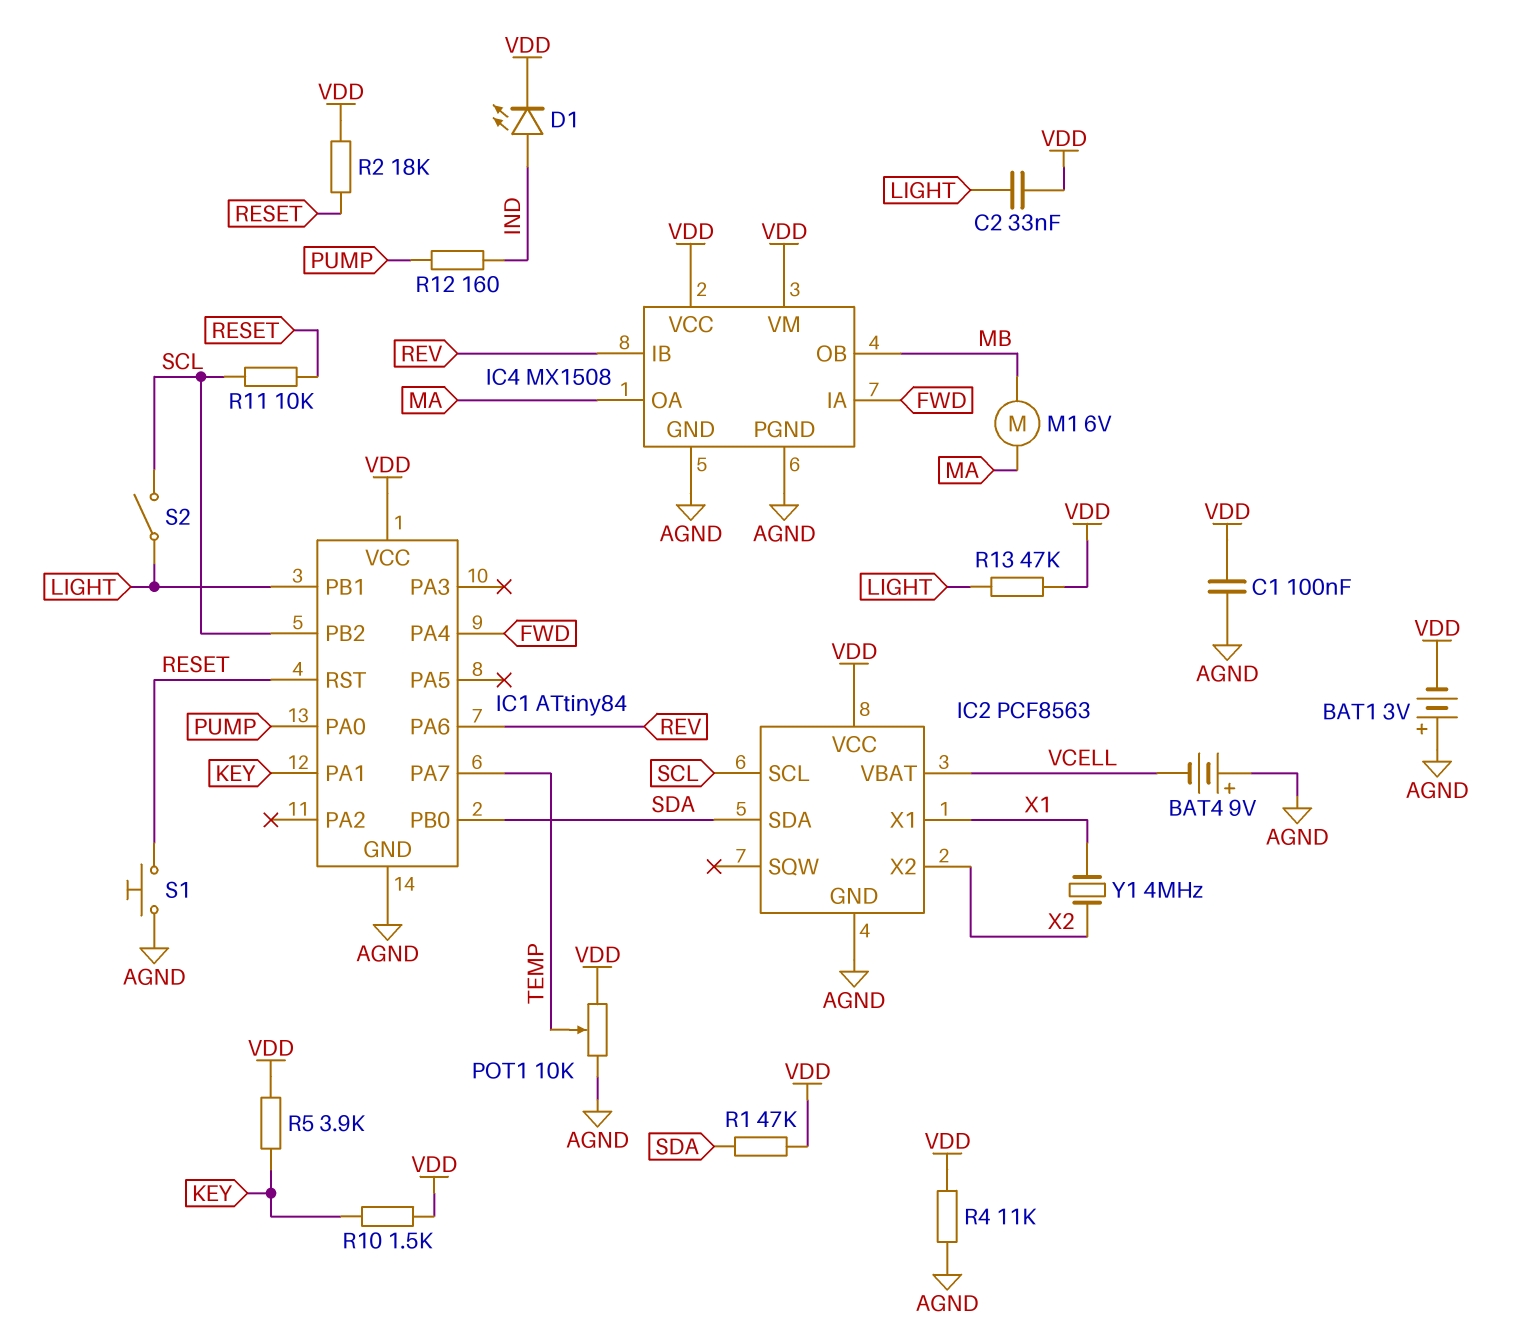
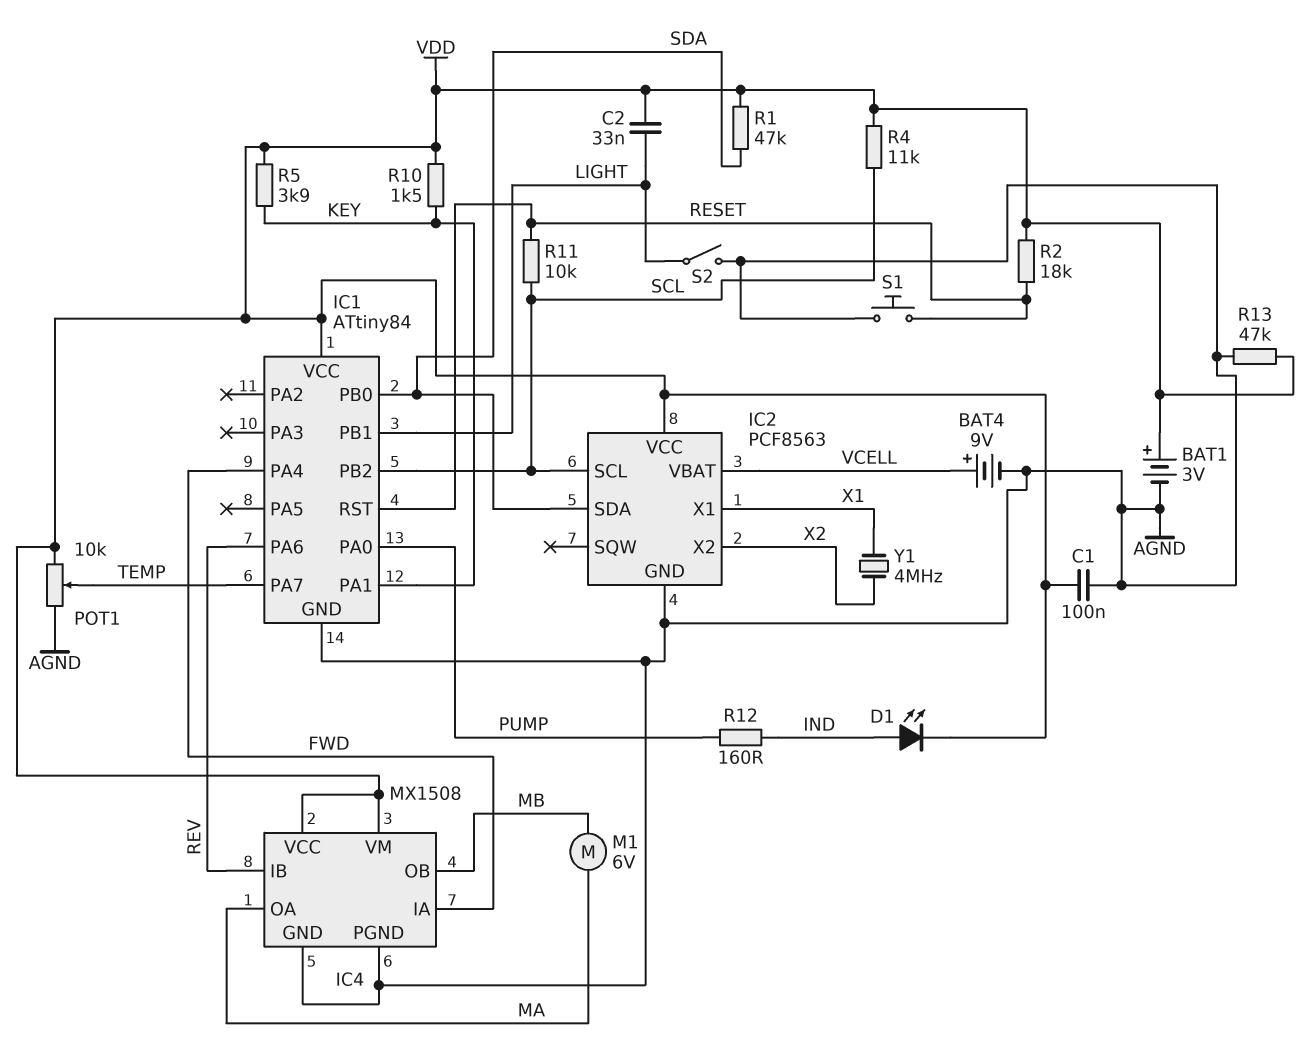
BAT1: 3V (plus AGND, minus VDD) -> 3V (plus VDD, minus AGND)
BAT4: 9V (plus AGND, minus VCELL) -> 9V (plus VCELL, minus AGND)
R4: 11k (AGND, VDD) -> 11k (SCL, VDD)
R13: 47k (LIGHT, VDD) -> 47k (AGND, VDD)
S2: switch (LIGHT, SCL) -> switch (AGND, LIGHT)

